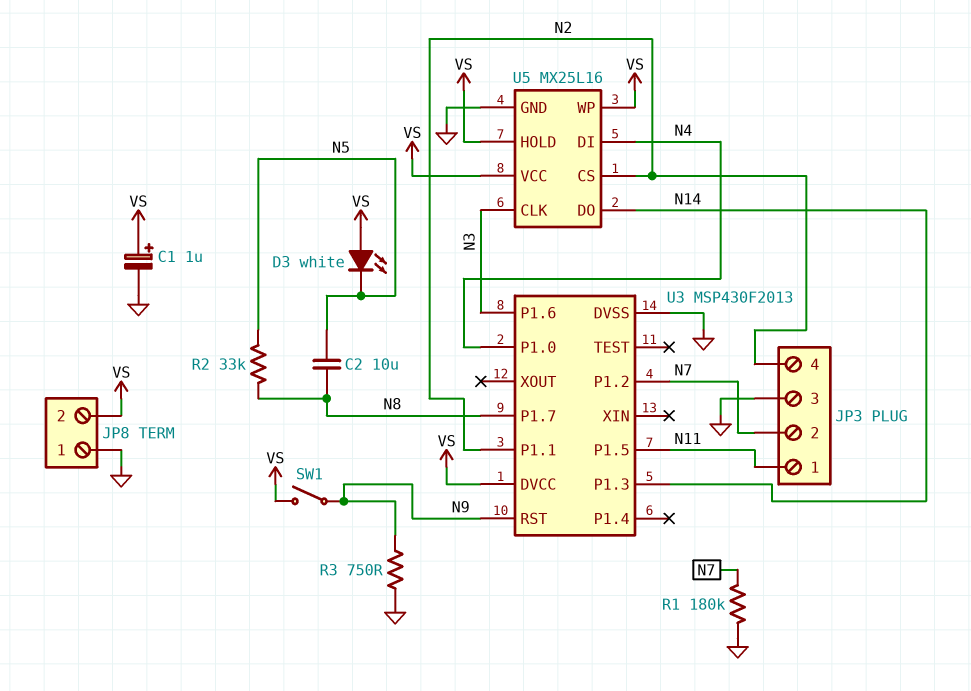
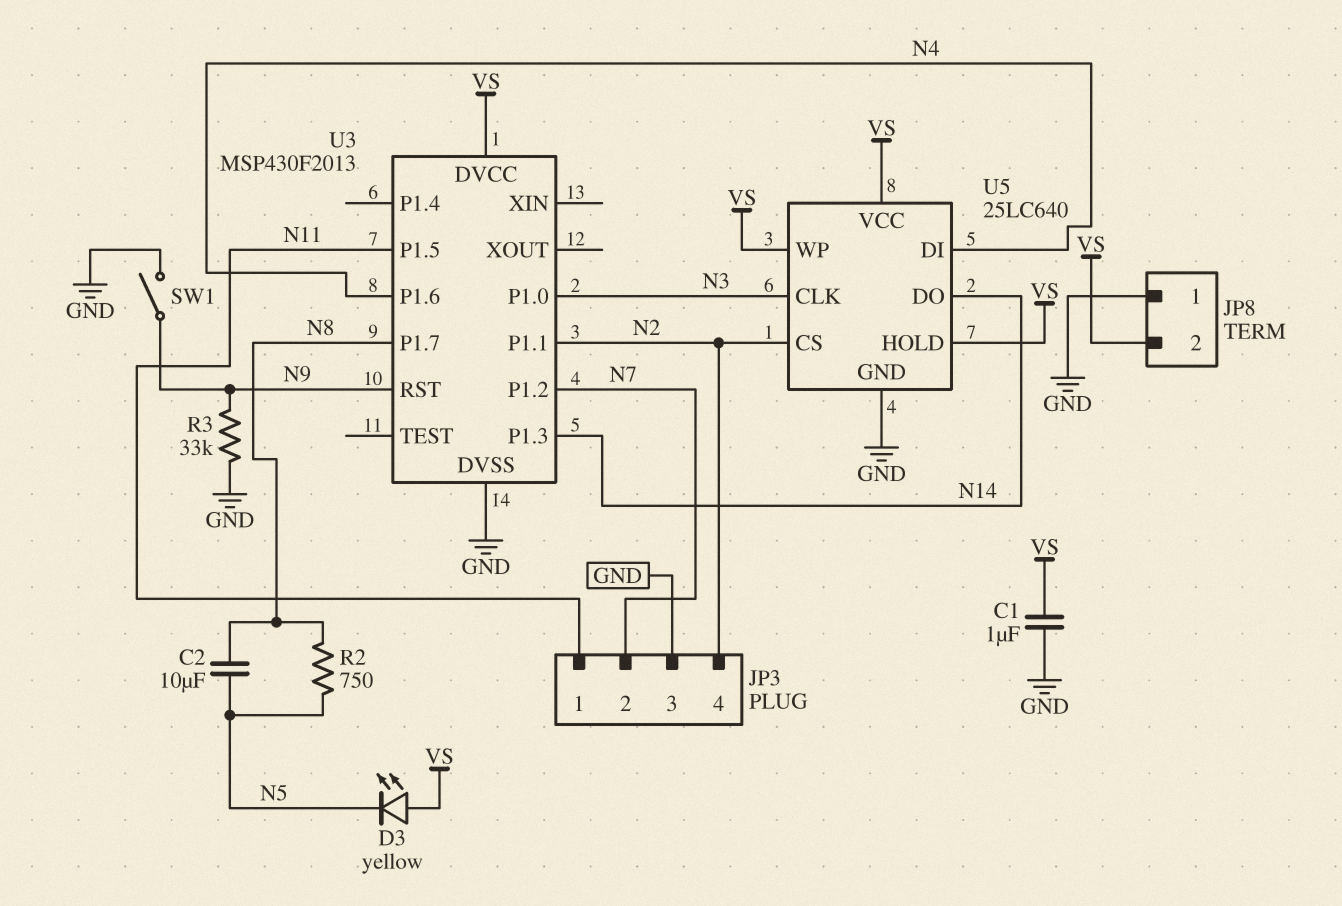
C1: 1uF (plus VS, minus GND) -> 1uF (GND, VS)
D3: LED white (A VS, K N5) -> LED yellow (A VS, K N5)
R1: 180k (GND, N7) -> none
R2: 33k (N5, N8) -> 750 (N5, N8)
R3: 750 (GND, N9) -> 33k (GND, N9)
SW1: switch (N9, VS) -> switch (GND, N9)
U3 pin P1.0: N4 -> N3
U3 pin P1.6: N3 -> N4
U5: MX25L16 -> 25LC640

